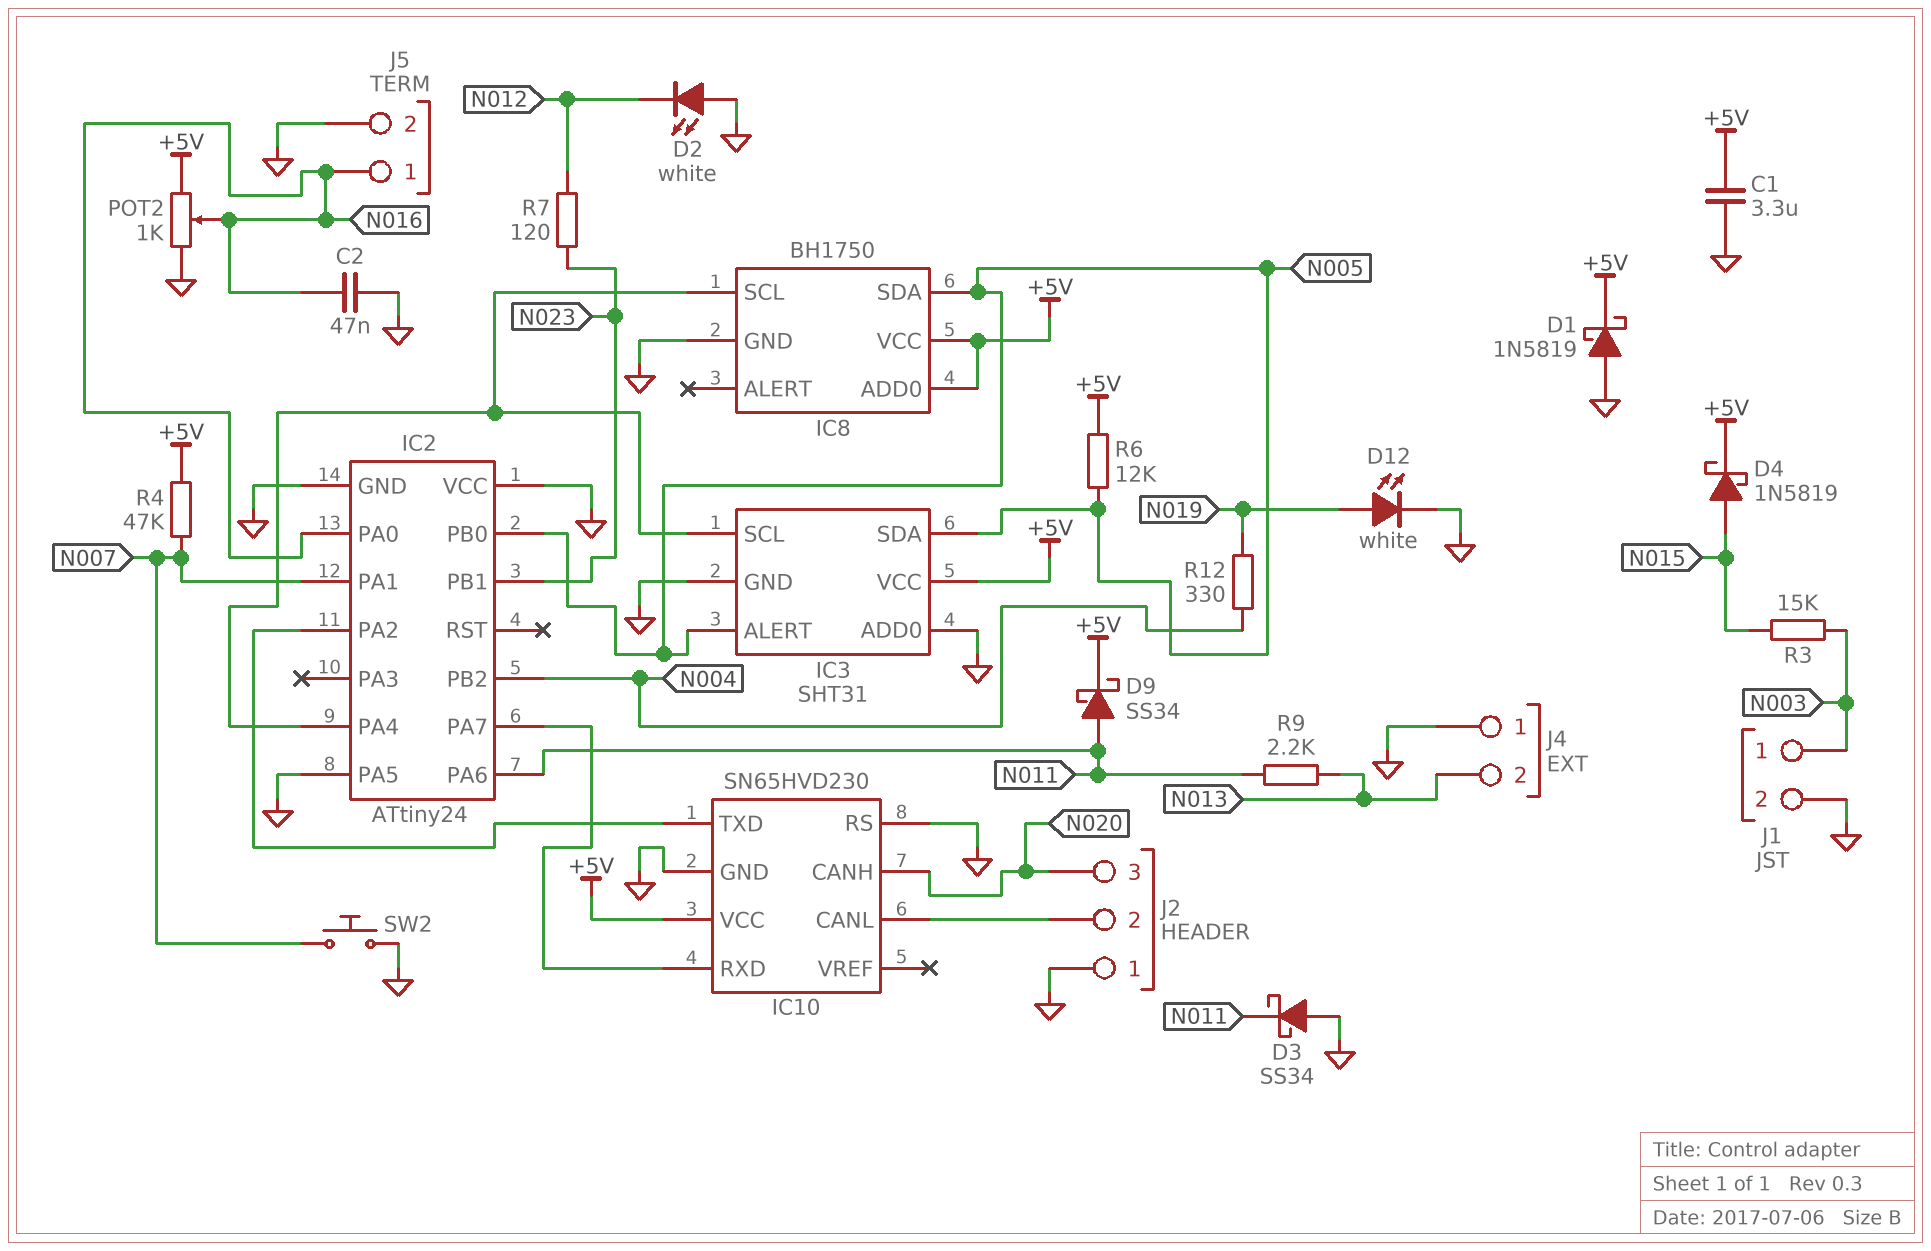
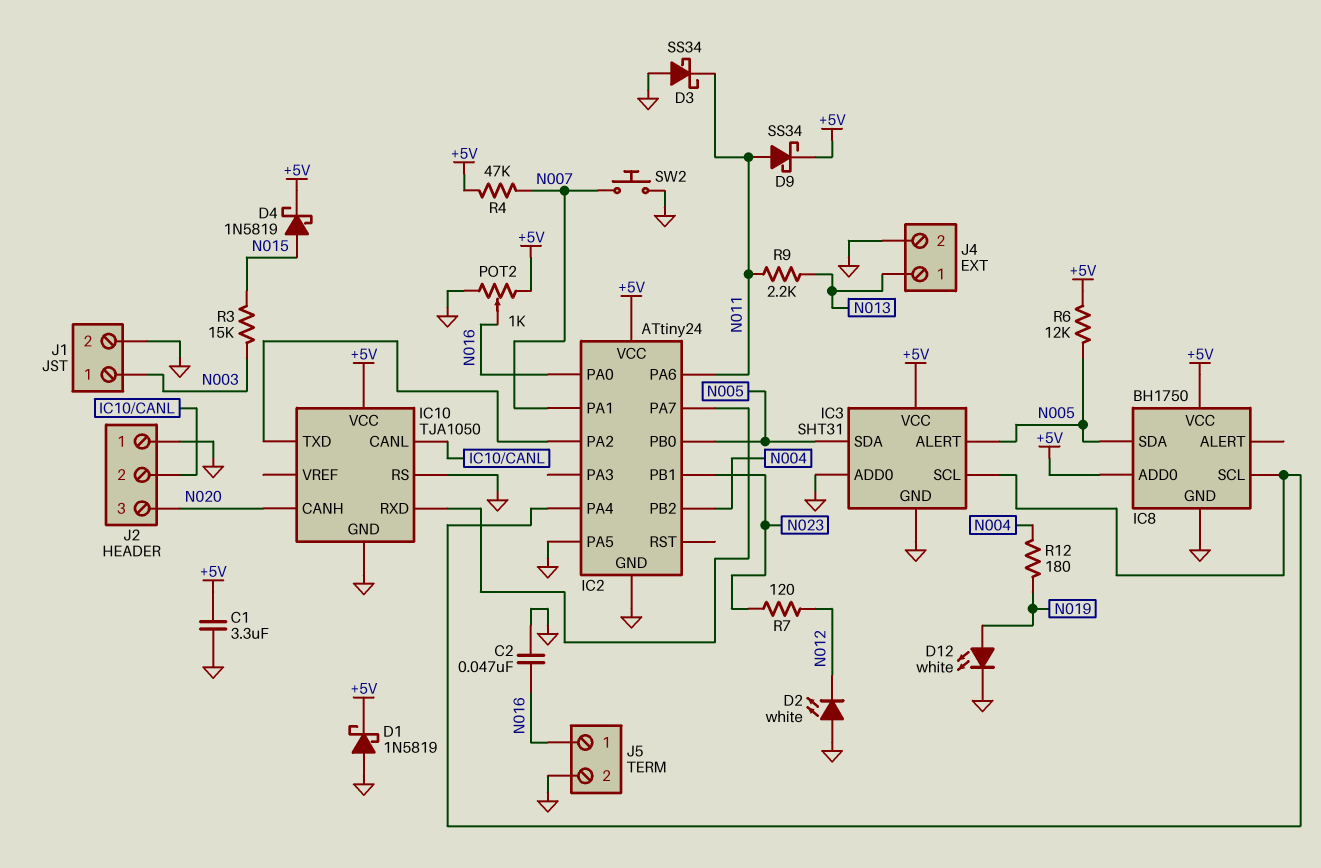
IC2 pin VCC: GND -> +5V
IC10: SN65HVD230 -> TJA1050
J4 pin 1: GND -> N013
J4 pin 2: N013 -> GND
R12: 330 (N004, N019) -> 180 (N004, N019)

